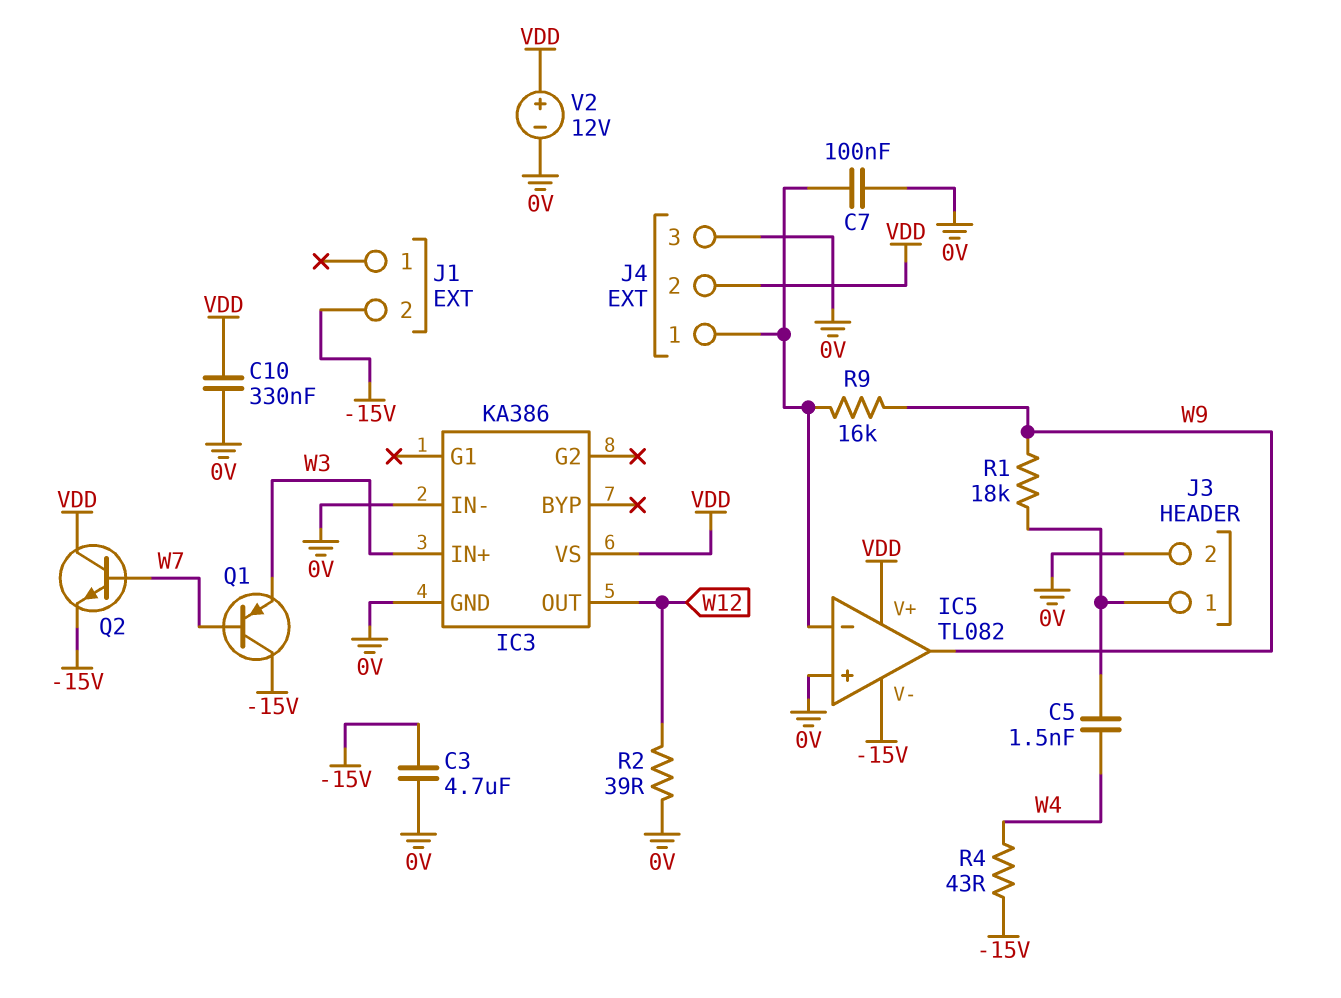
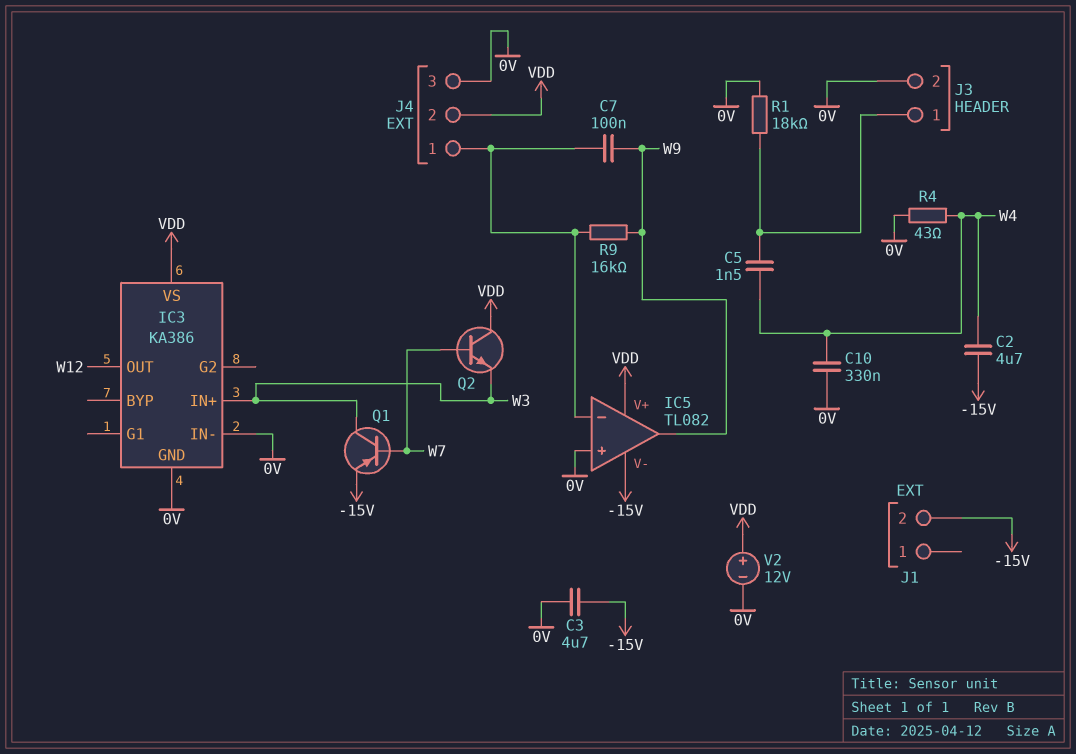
C2: none -> 4.7uF (-15V, W4)
C7: 100nF (0V, IC5/in-) -> 100nF (IC5/in-, W9)
C10: 330nF (0V, VDD) -> 330nF (0V, W4)
Q1: PNP (B W7, C -15V, E W3) -> PNP (B W7, C W3, E -15V)
Q2: NPN (B W7, C VDD, E -15V) -> NPN (B W7, C VDD, E W3)
R1: 18k (J3/1, W9) -> 18k (0V, J3/1)
R2: 39 (0V, W12) -> none
R4: 43 (-15V, W4) -> 43 (0V, W4)

